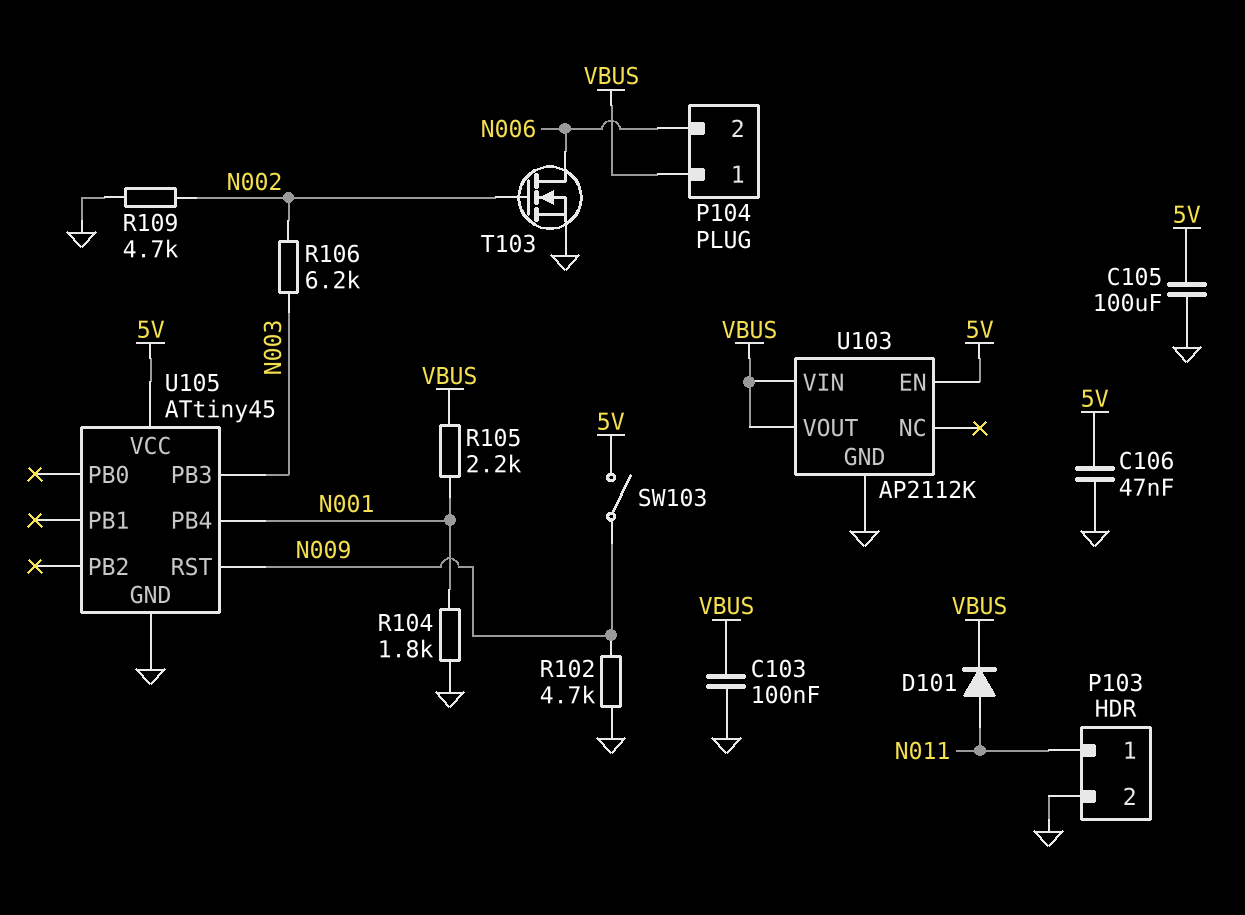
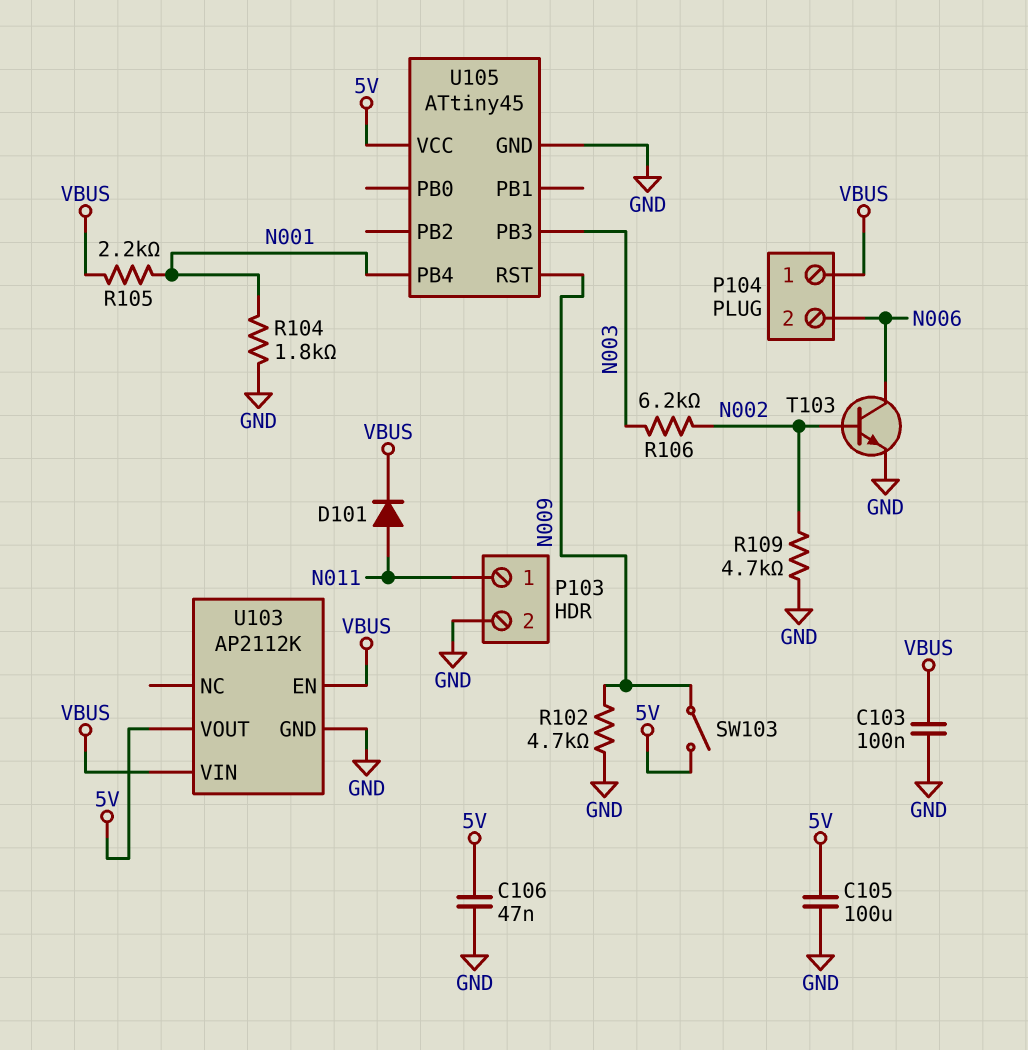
T103: NMOS (G N002, D N006, S GND) -> NPN (B N002, C N006, E GND)
U103 pin EN: 5V -> VBUS
U103 pin VOUT: VBUS -> 5V

